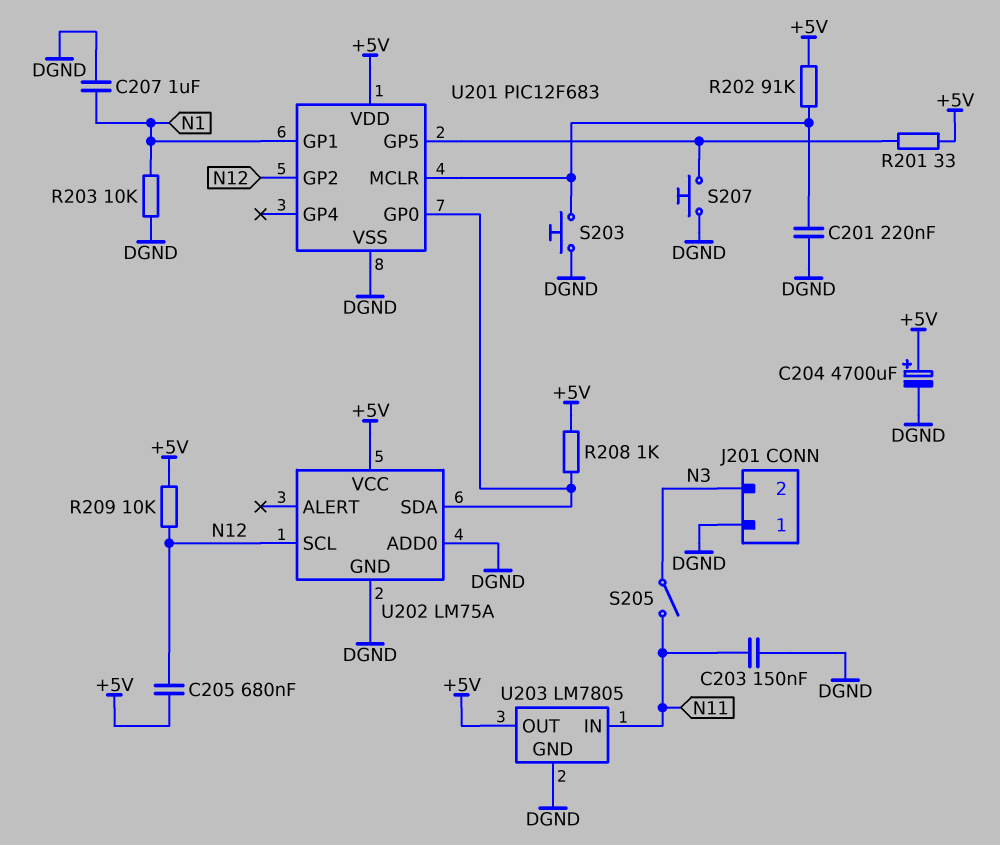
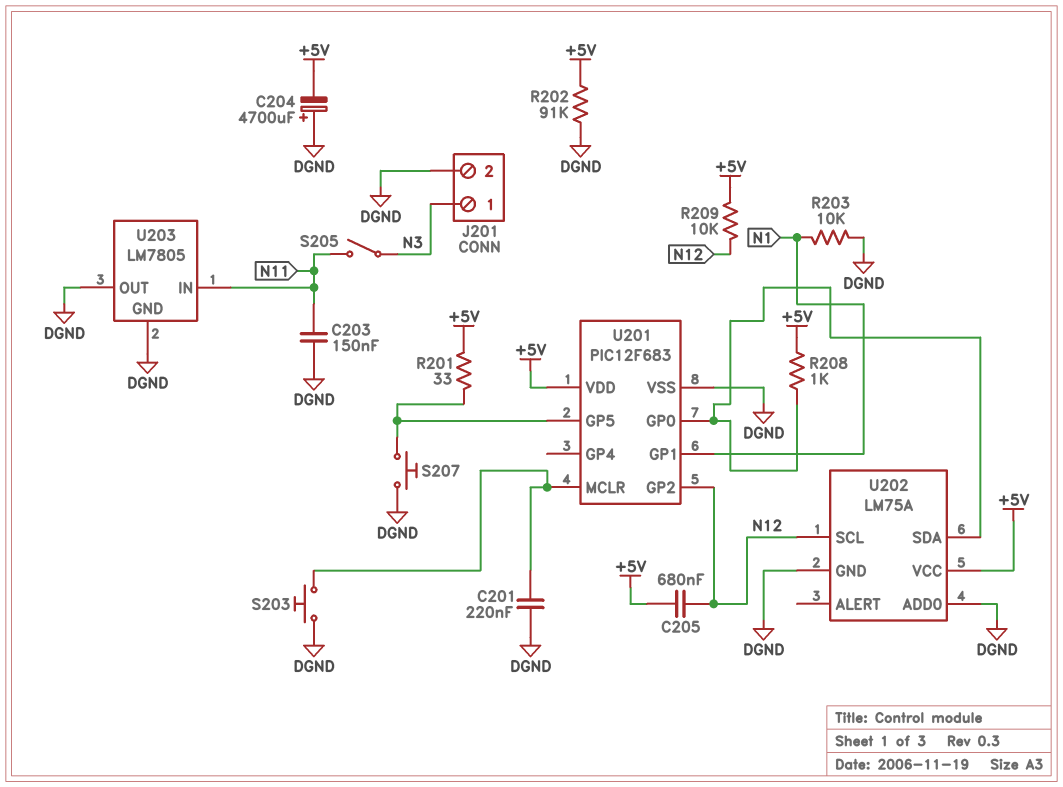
C204: 4700uF (plus +5V, minus DGND) -> 4700uF (plus DGND, minus +5V)
C207: 1uF (DGND, N1) -> none
J201 pin 1: DGND -> N3
J201 pin 2: N3 -> DGND
R202: 91k (+5V, U201/MCLR) -> 91k (+5V, DGND)
U203 pin OUT: +5V -> DGND

